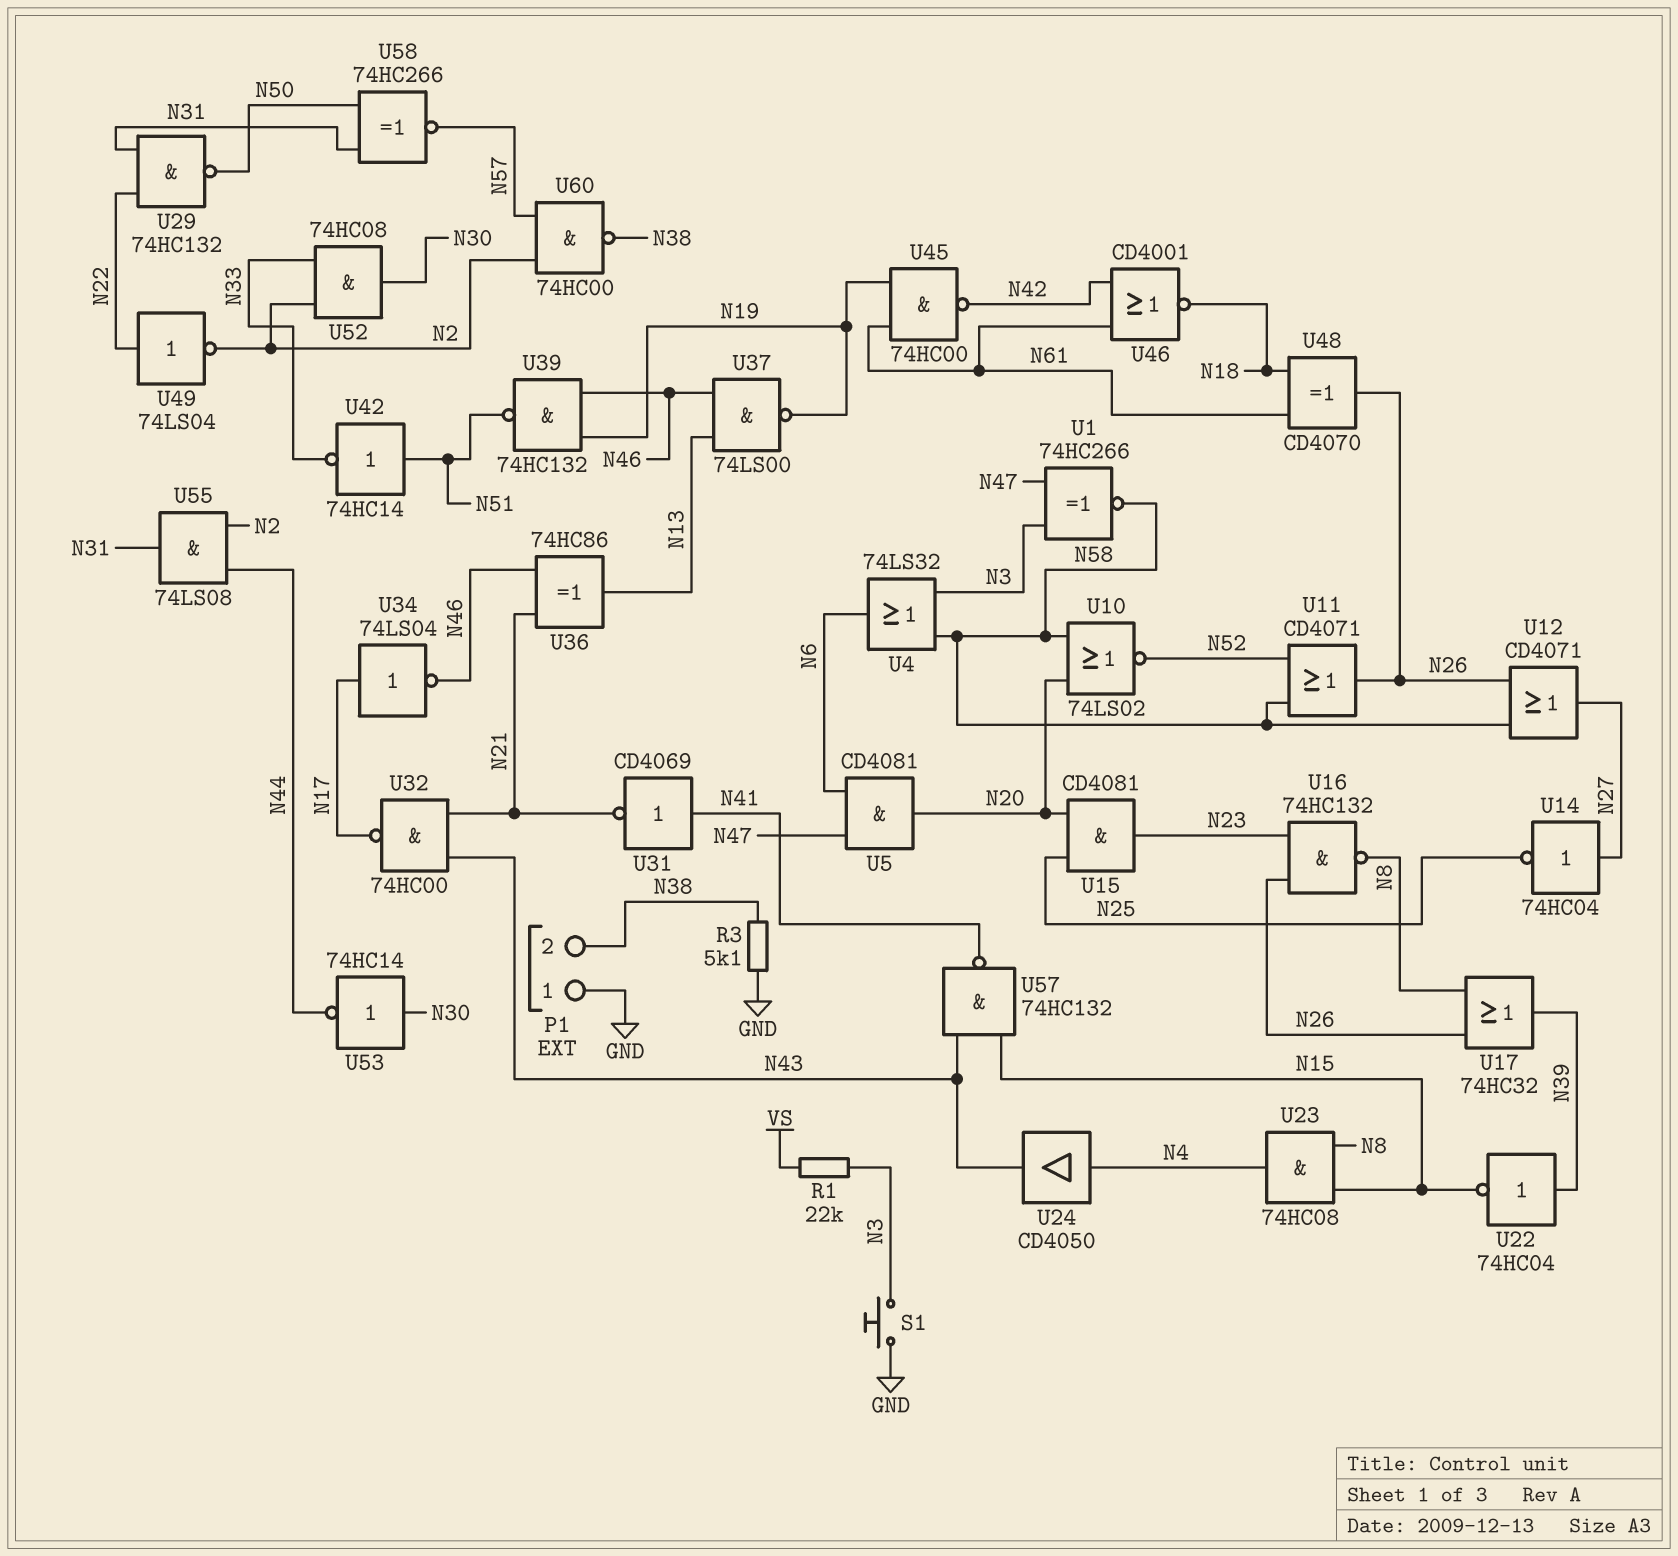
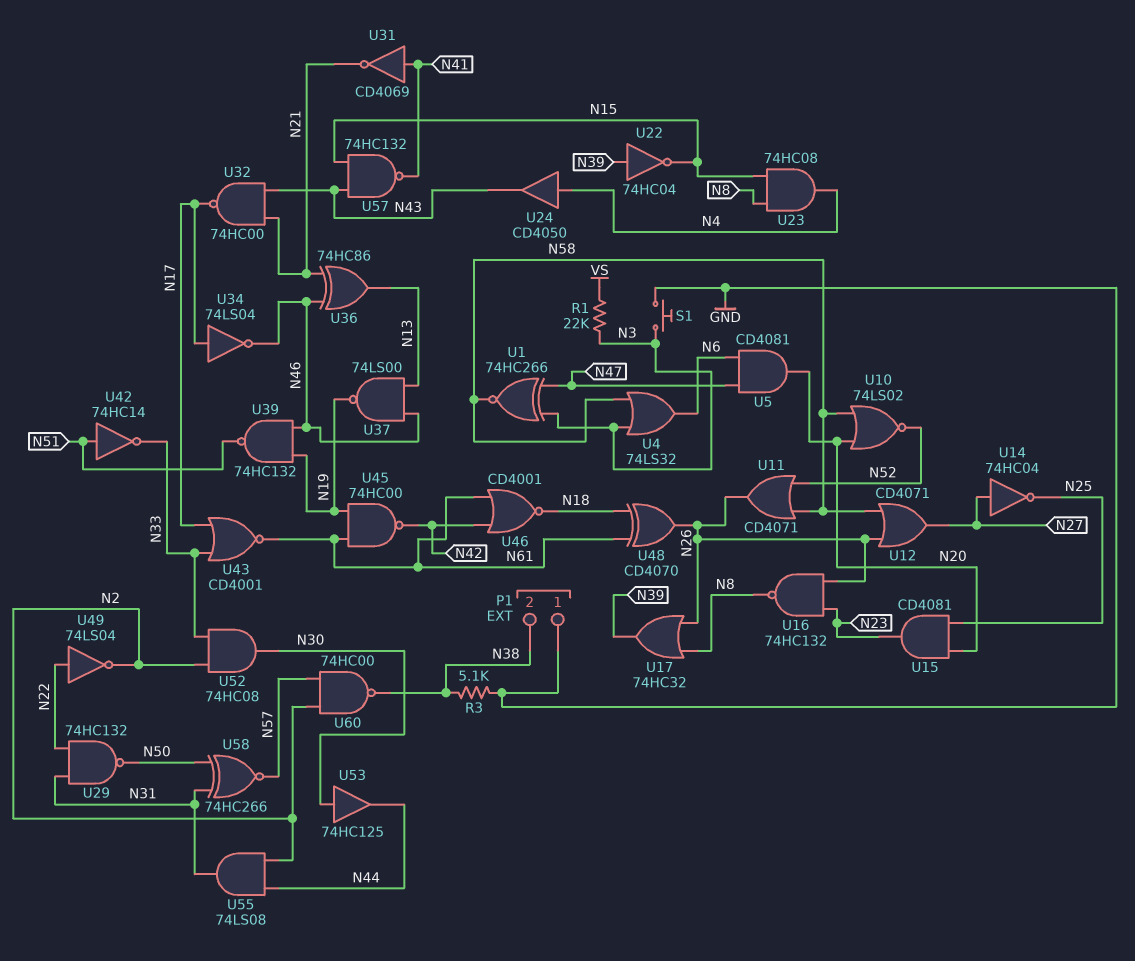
U43: none -> NOR CD4001 (in N17, in N33, out N61)
U53: NOT 74HC14 (in N30, out N44) -> buffer 74HC125 (in N30, out N44)

